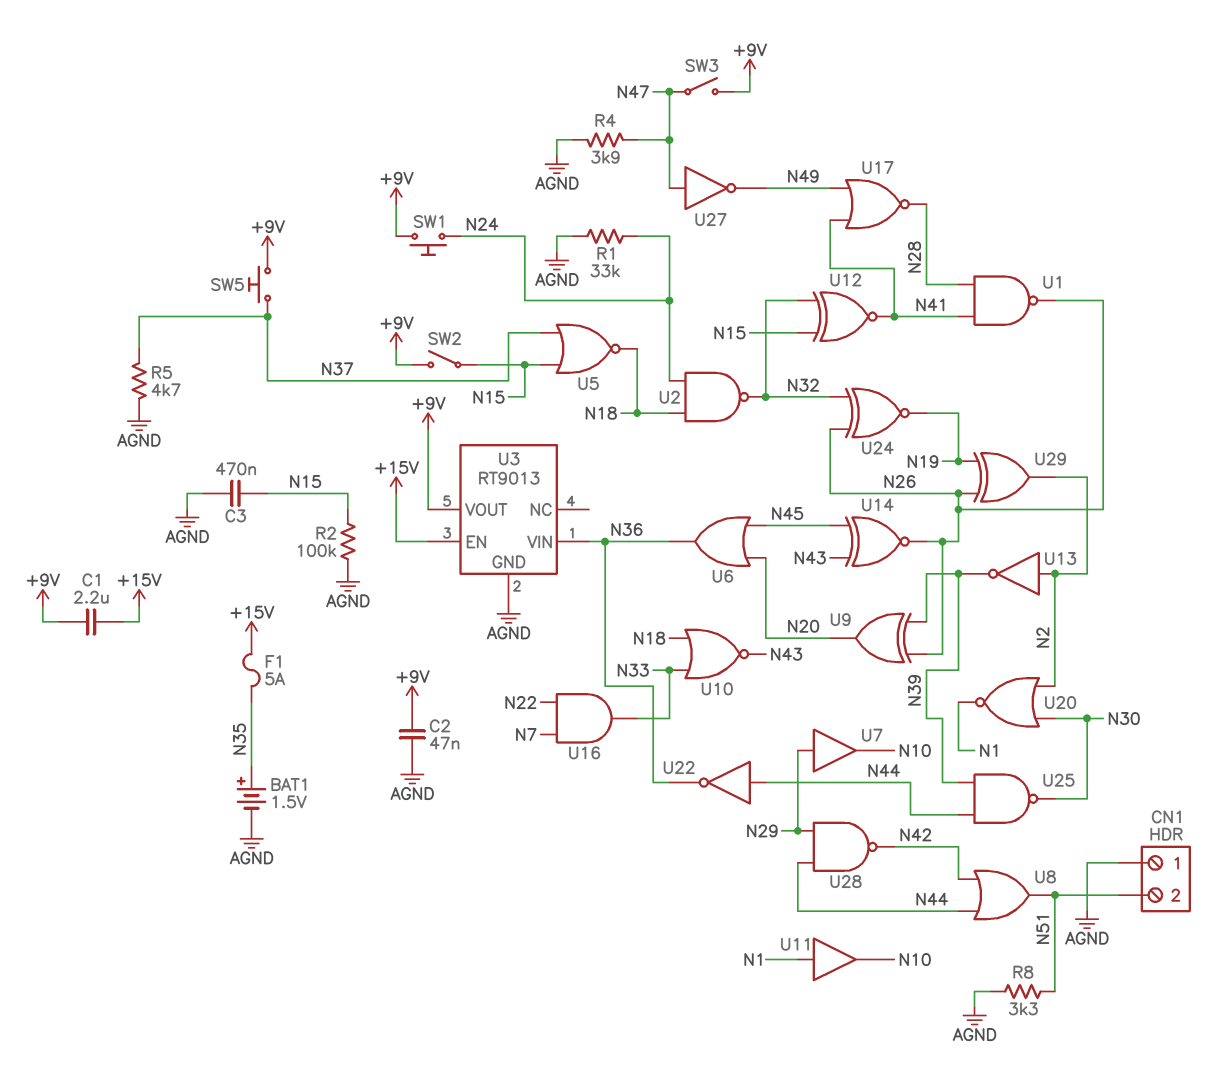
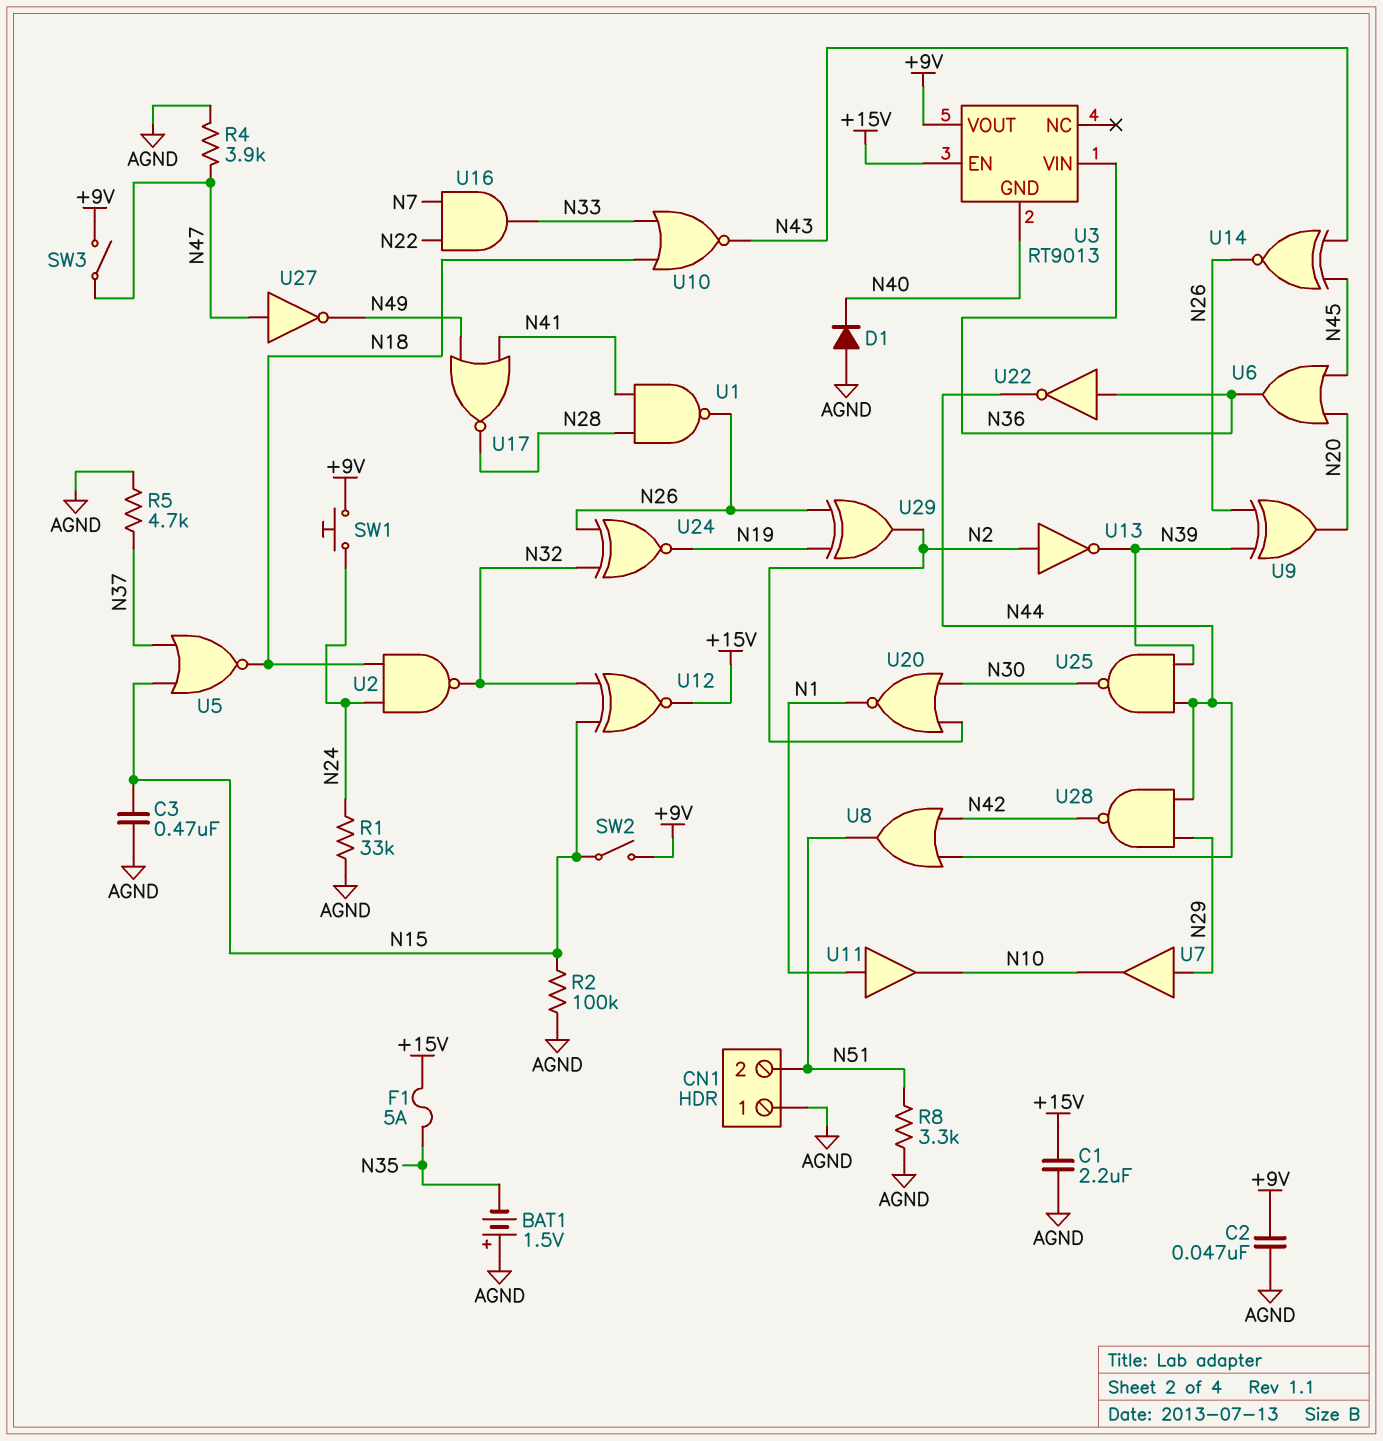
BAT1: 1.5V (plus N35, minus AGND) -> 1.5V (plus AGND, minus N35)
C1: 2.2uF (+9V, +15V) -> 2.2uF (+15V, AGND)
D1: none -> diode (A AGND, K N40)
SW5: button (+9V, N37) -> none
U3 pin GND: AGND -> N40
U12: XNOR (in N15, in N32, out N41) -> XNOR (in N15, in N32, out +15V)
U22: NOT (in N44, out N36) -> NOT (in N36, out N44)

